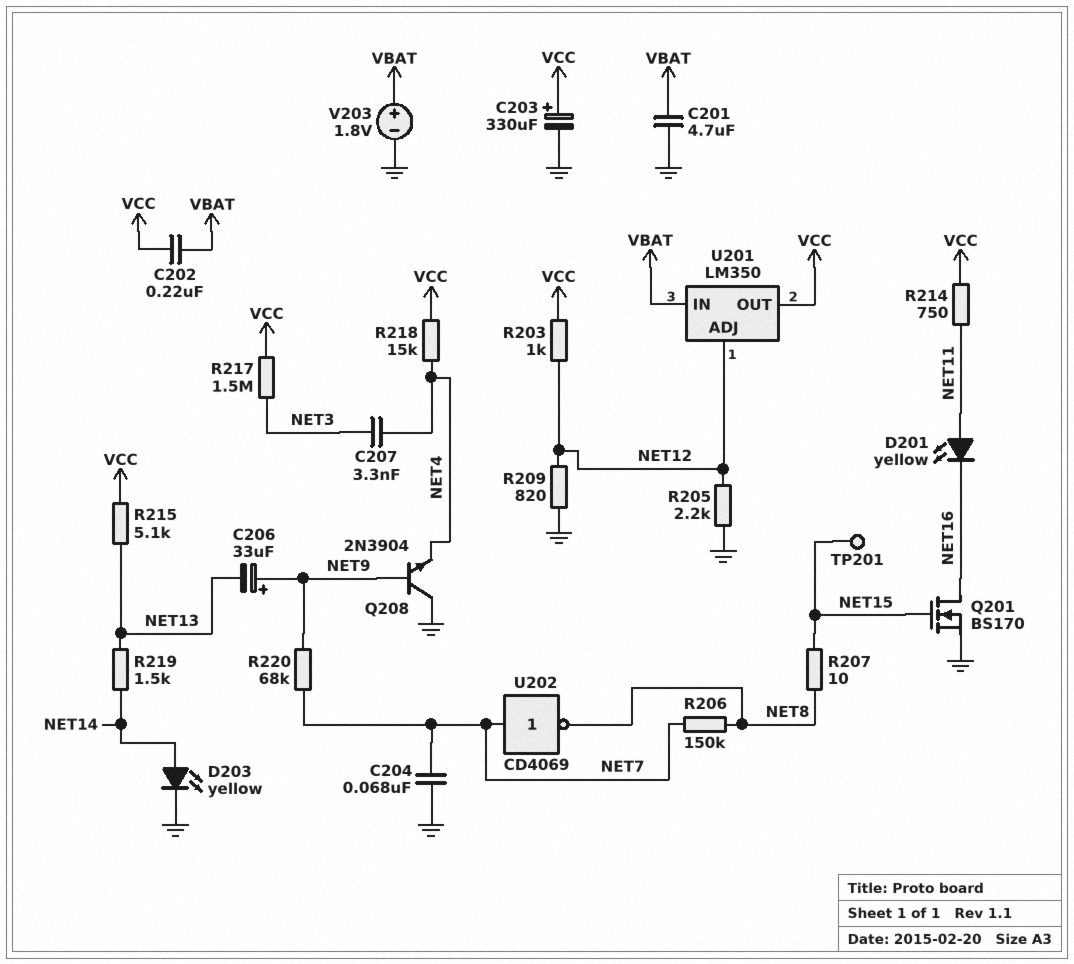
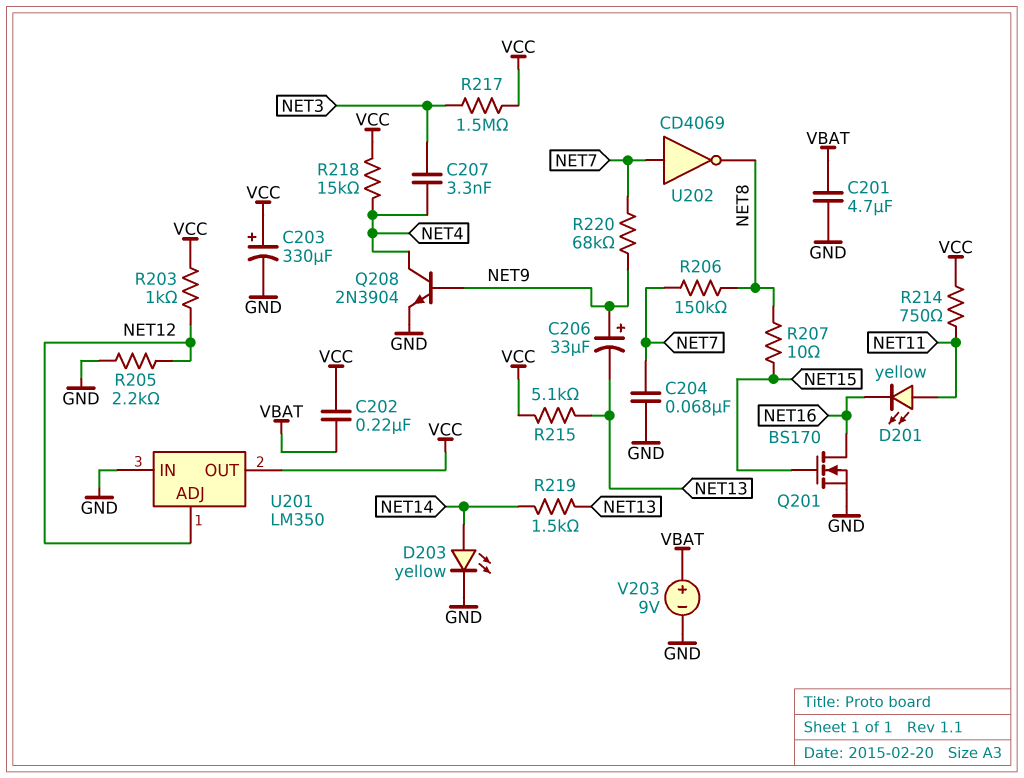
Q208: NPN 2N3904 (B NET9, C GND, E NET4) -> NPN 2N3904 (B NET9, C NET4, E GND)
R209: 820 (GND, NET12) -> none
TP201: test point (NET15) -> none
U201 pin IN: VBAT -> GND
V203: 1.8V (plus VBAT, minus GND) -> 9V (plus VBAT, minus GND)

